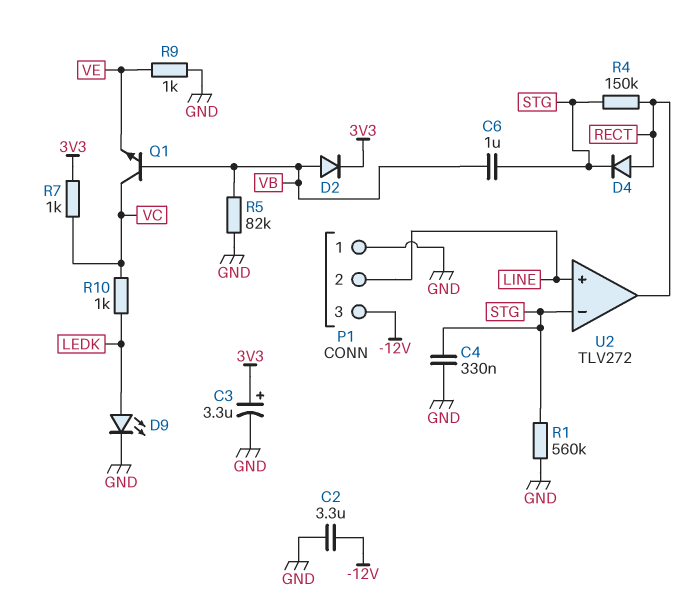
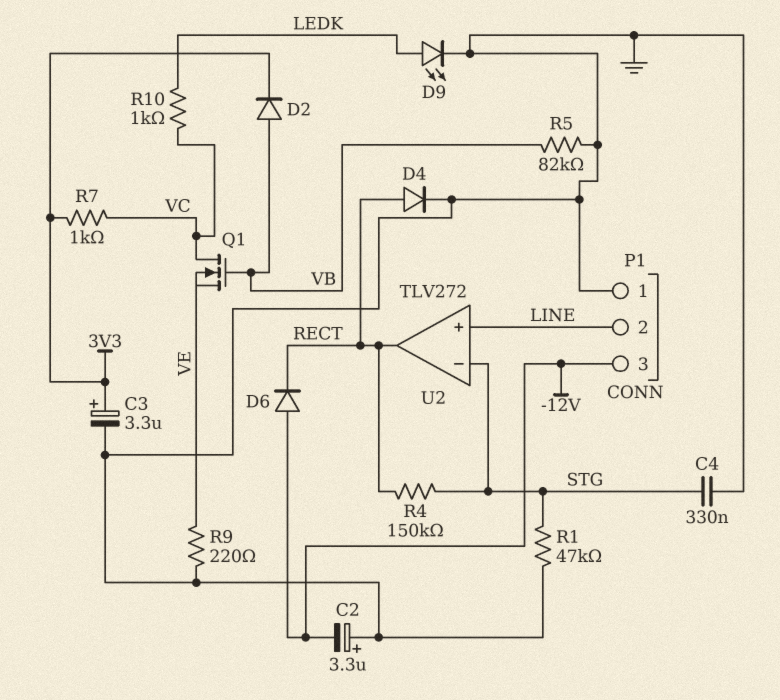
C2: 3.3uF (-12V, GND) -> 3.3uF (plus GND, minus -12V)
C6: 1uF (STG, VB) -> none
D4: diode (A RECT, K STG) -> diode (A RECT, K GND)
D6: none -> diode (A -12V, K RECT)
Q1: NPN (B VB, C VC, E VE) -> NMOS (G VB, D VC, S VE)
R1: 560k (GND, STG) -> 47k (GND, STG)
R9: 1k (GND, VE) -> 220 (GND, VE)

